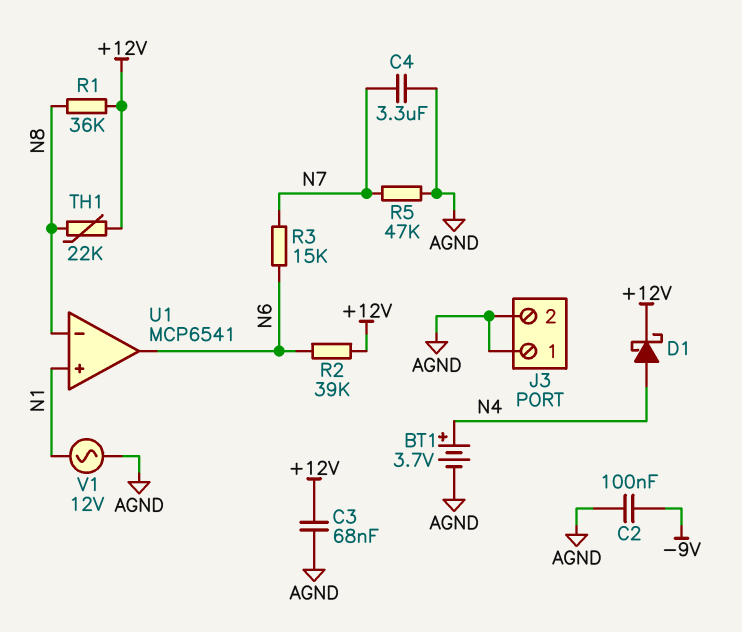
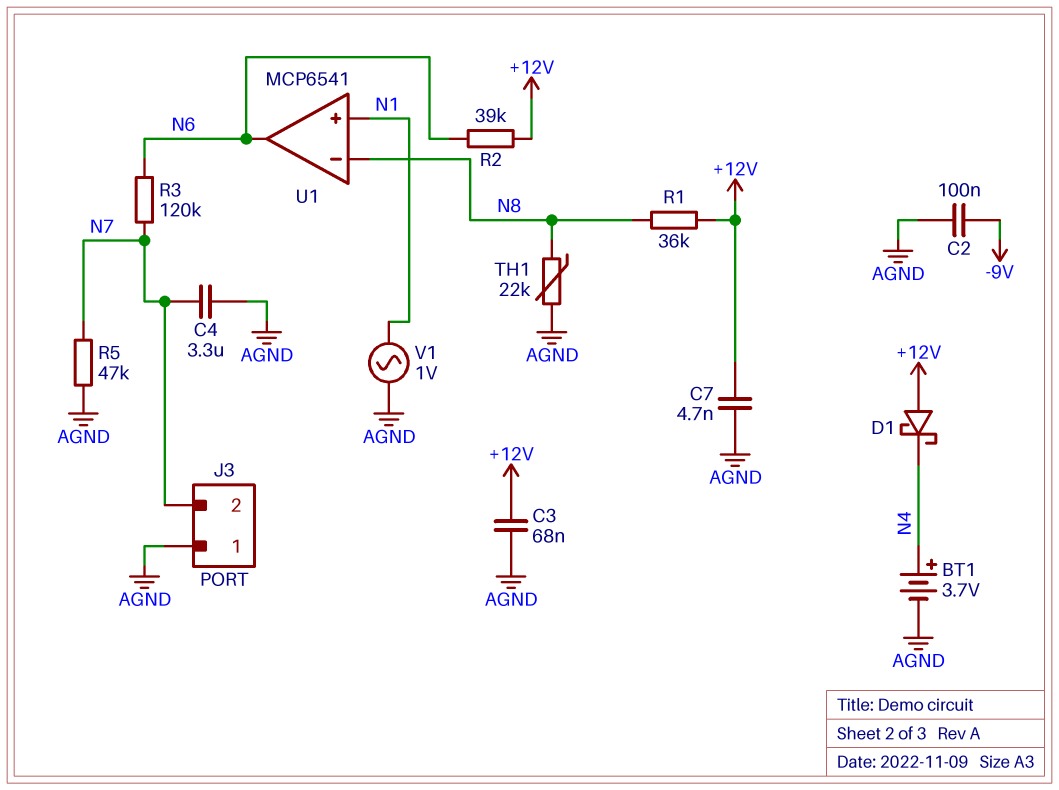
C7: none -> 4.7nF (+12V, AGND)
D1: schottky (A N4, K +12V) -> schottky (A +12V, K N4)
J3 pin 2: AGND -> N7
R3: 15k (N6, N7) -> 120k (N6, N7)
TH1: 22k (+12V, N8) -> 22k (AGND, N8)
V1: AC 12V (AGND, N1) -> AC 1V (AGND, N1)

